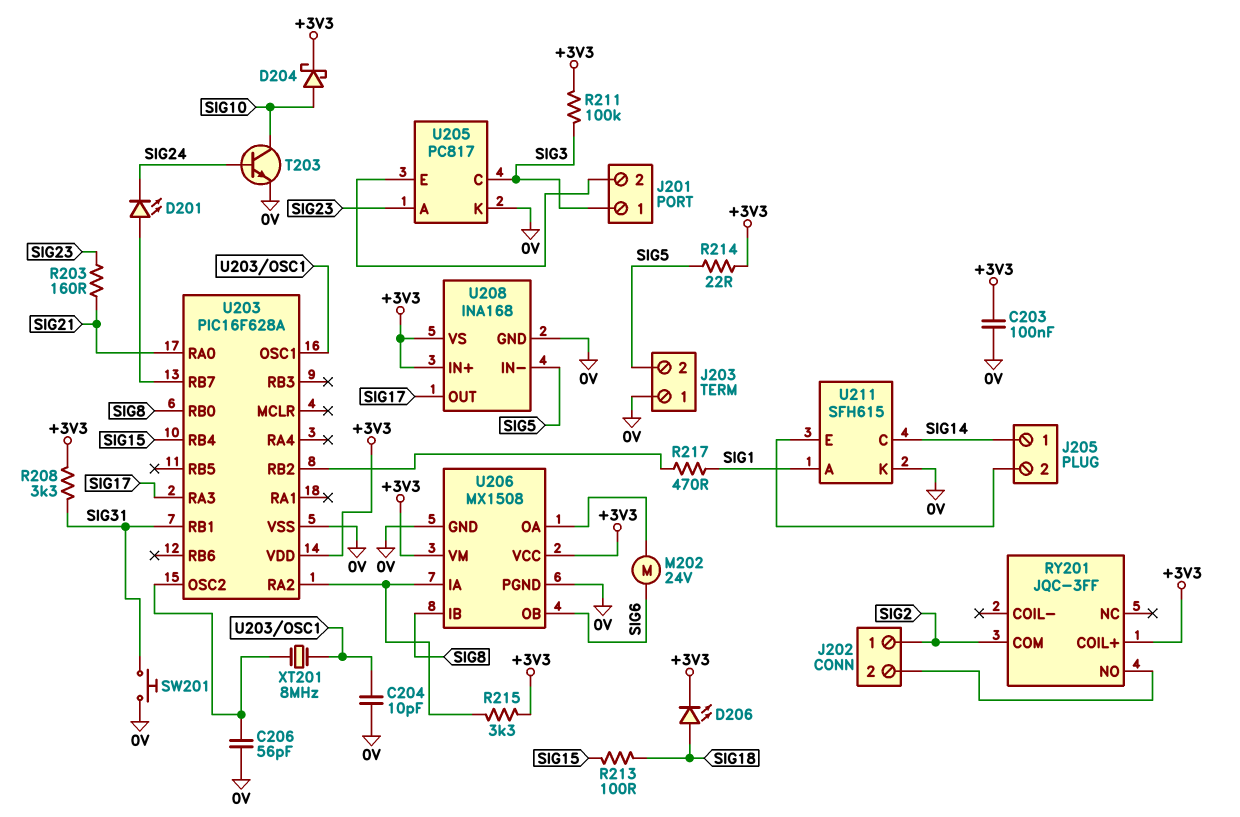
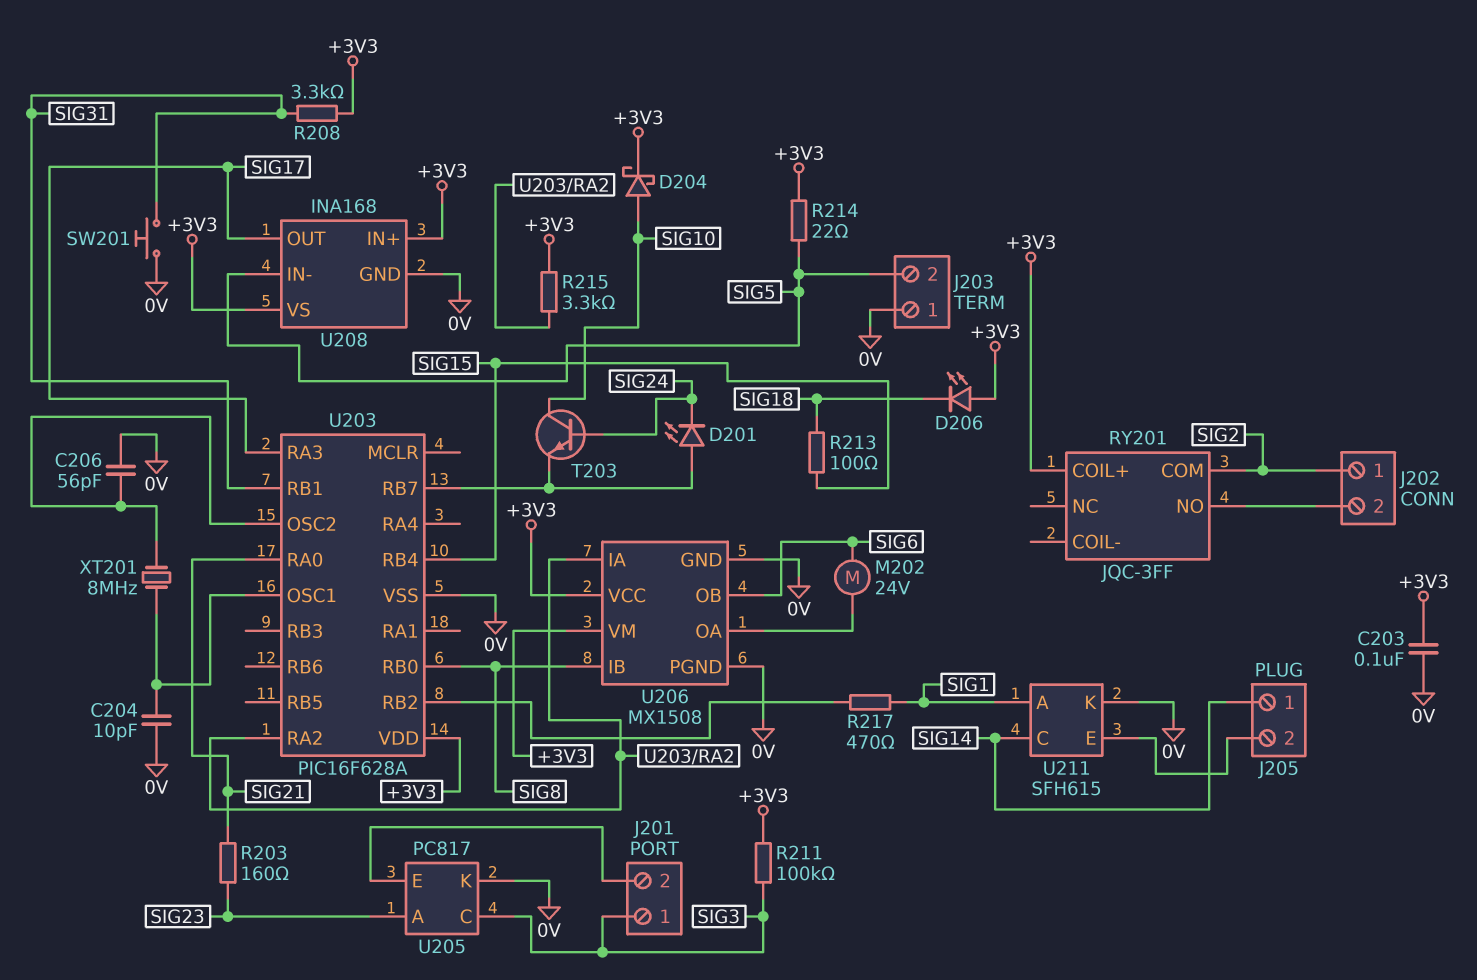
D206: LED (A SIG18, K +3V3) -> LED (A +3V3, K SIG18)
T203: NPN (B SIG24, C SIG10, E 0V) -> NPN (B SIG24, C SIG10, E U203/RB7)

